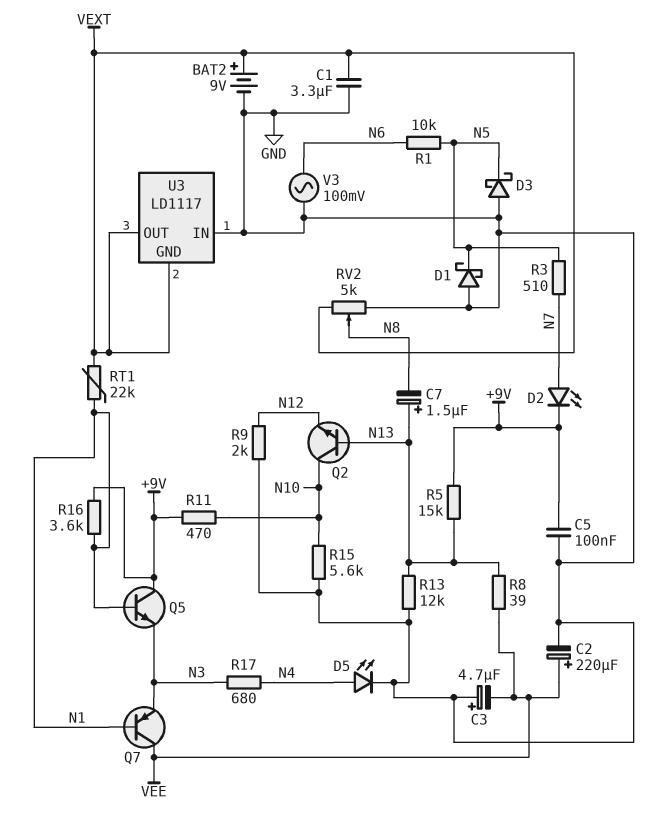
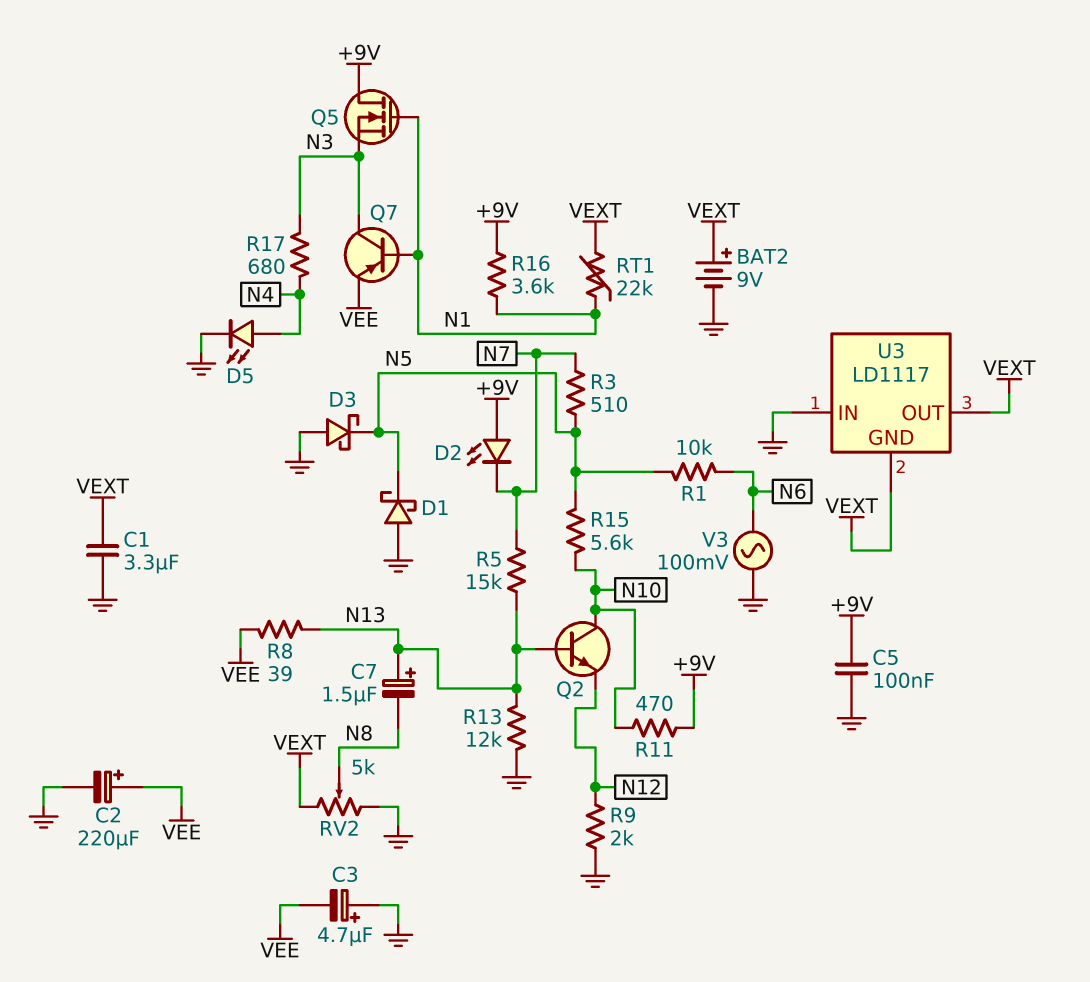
D2: LED (A N7, K +9V) -> LED (A +9V, K N7)
Q5: NPN (B N1, C +9V, E N3) -> NMOS (G N1, D +9V, S N3)
Q7: PNP (B N1, C VEE, E N3) -> PNP (B N1, C N3, E VEE)
R5: 15k (+9V, N13) -> 15k (N7, N13)
R15: 5.6k (GND, N10) -> 5.6k (N5, N10)

